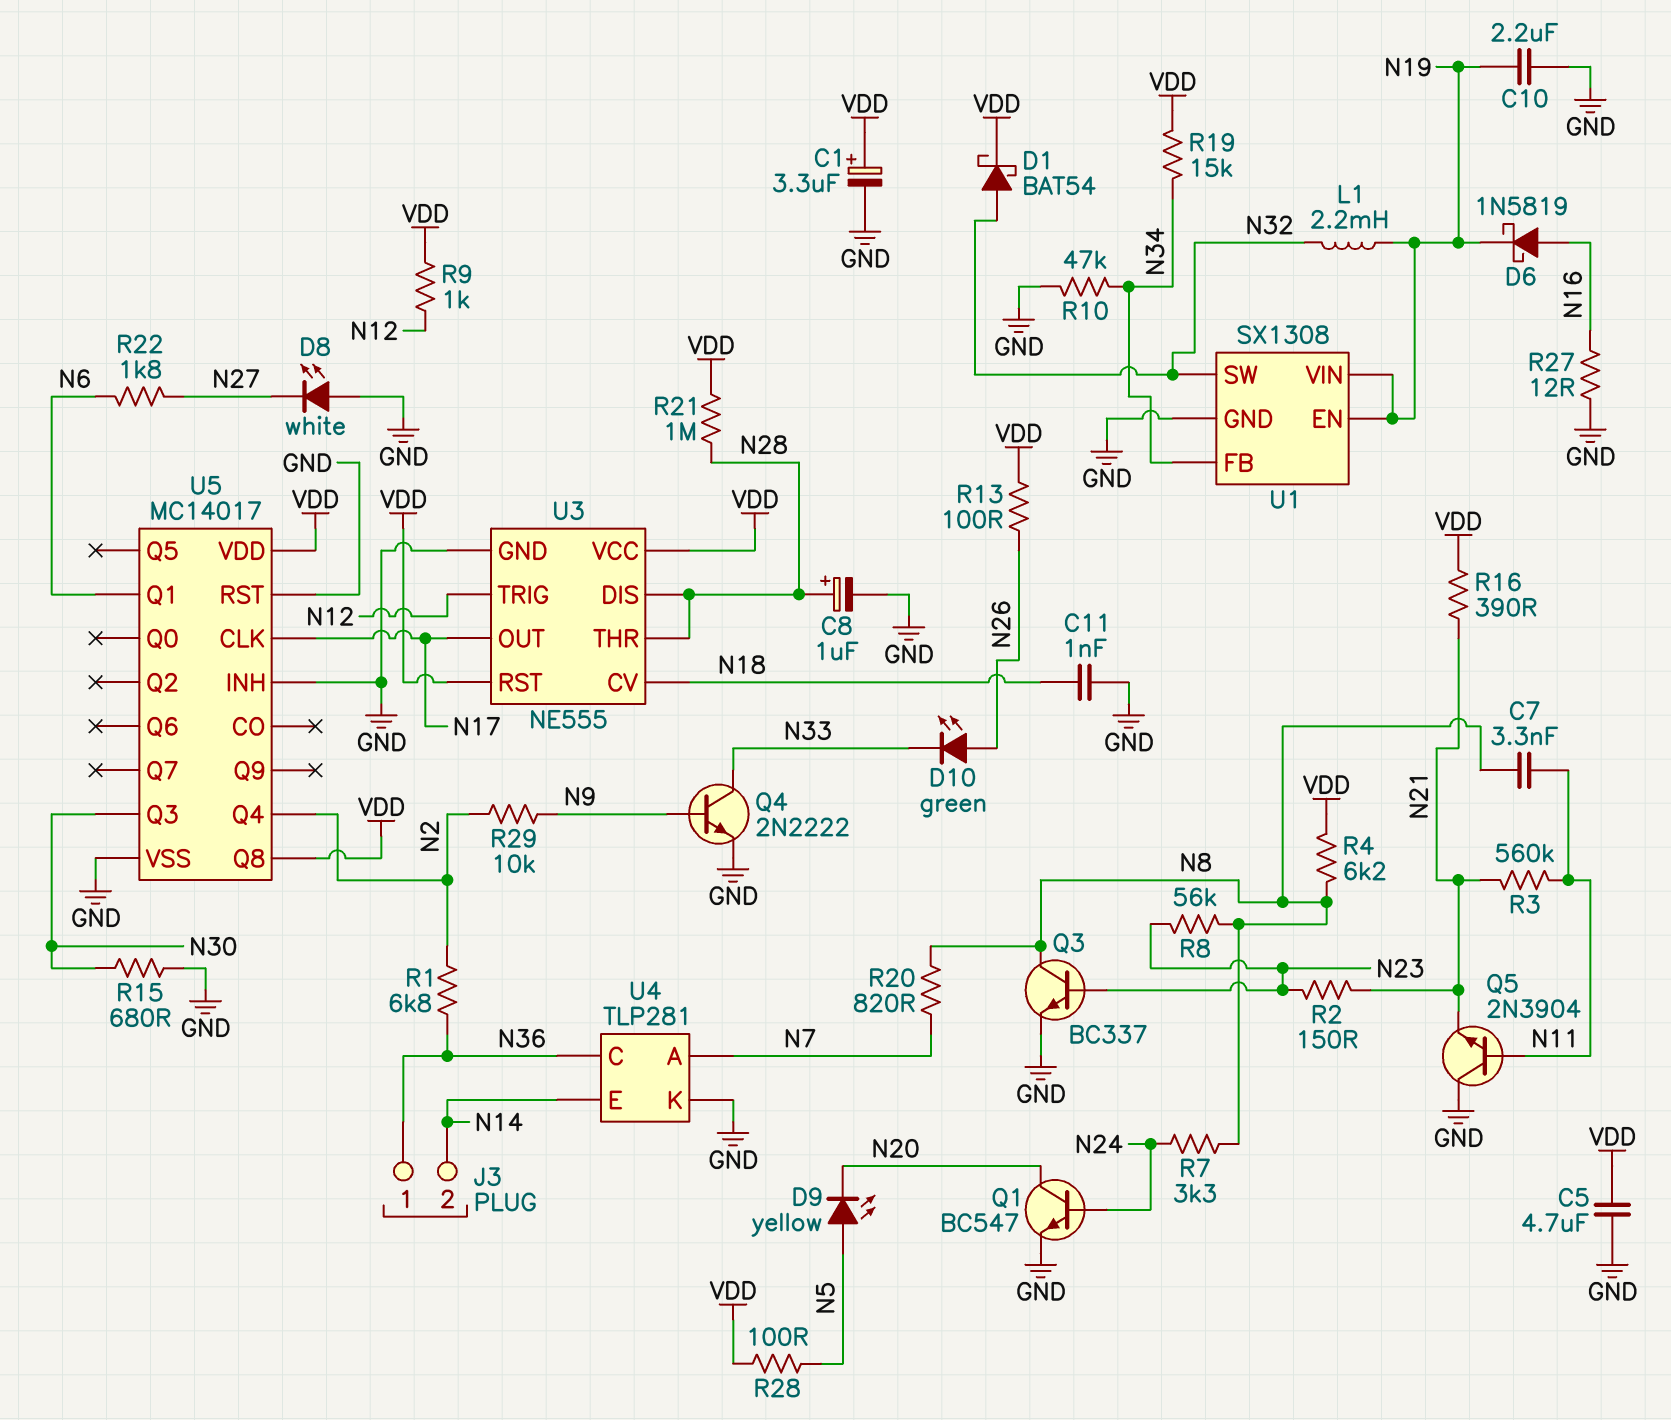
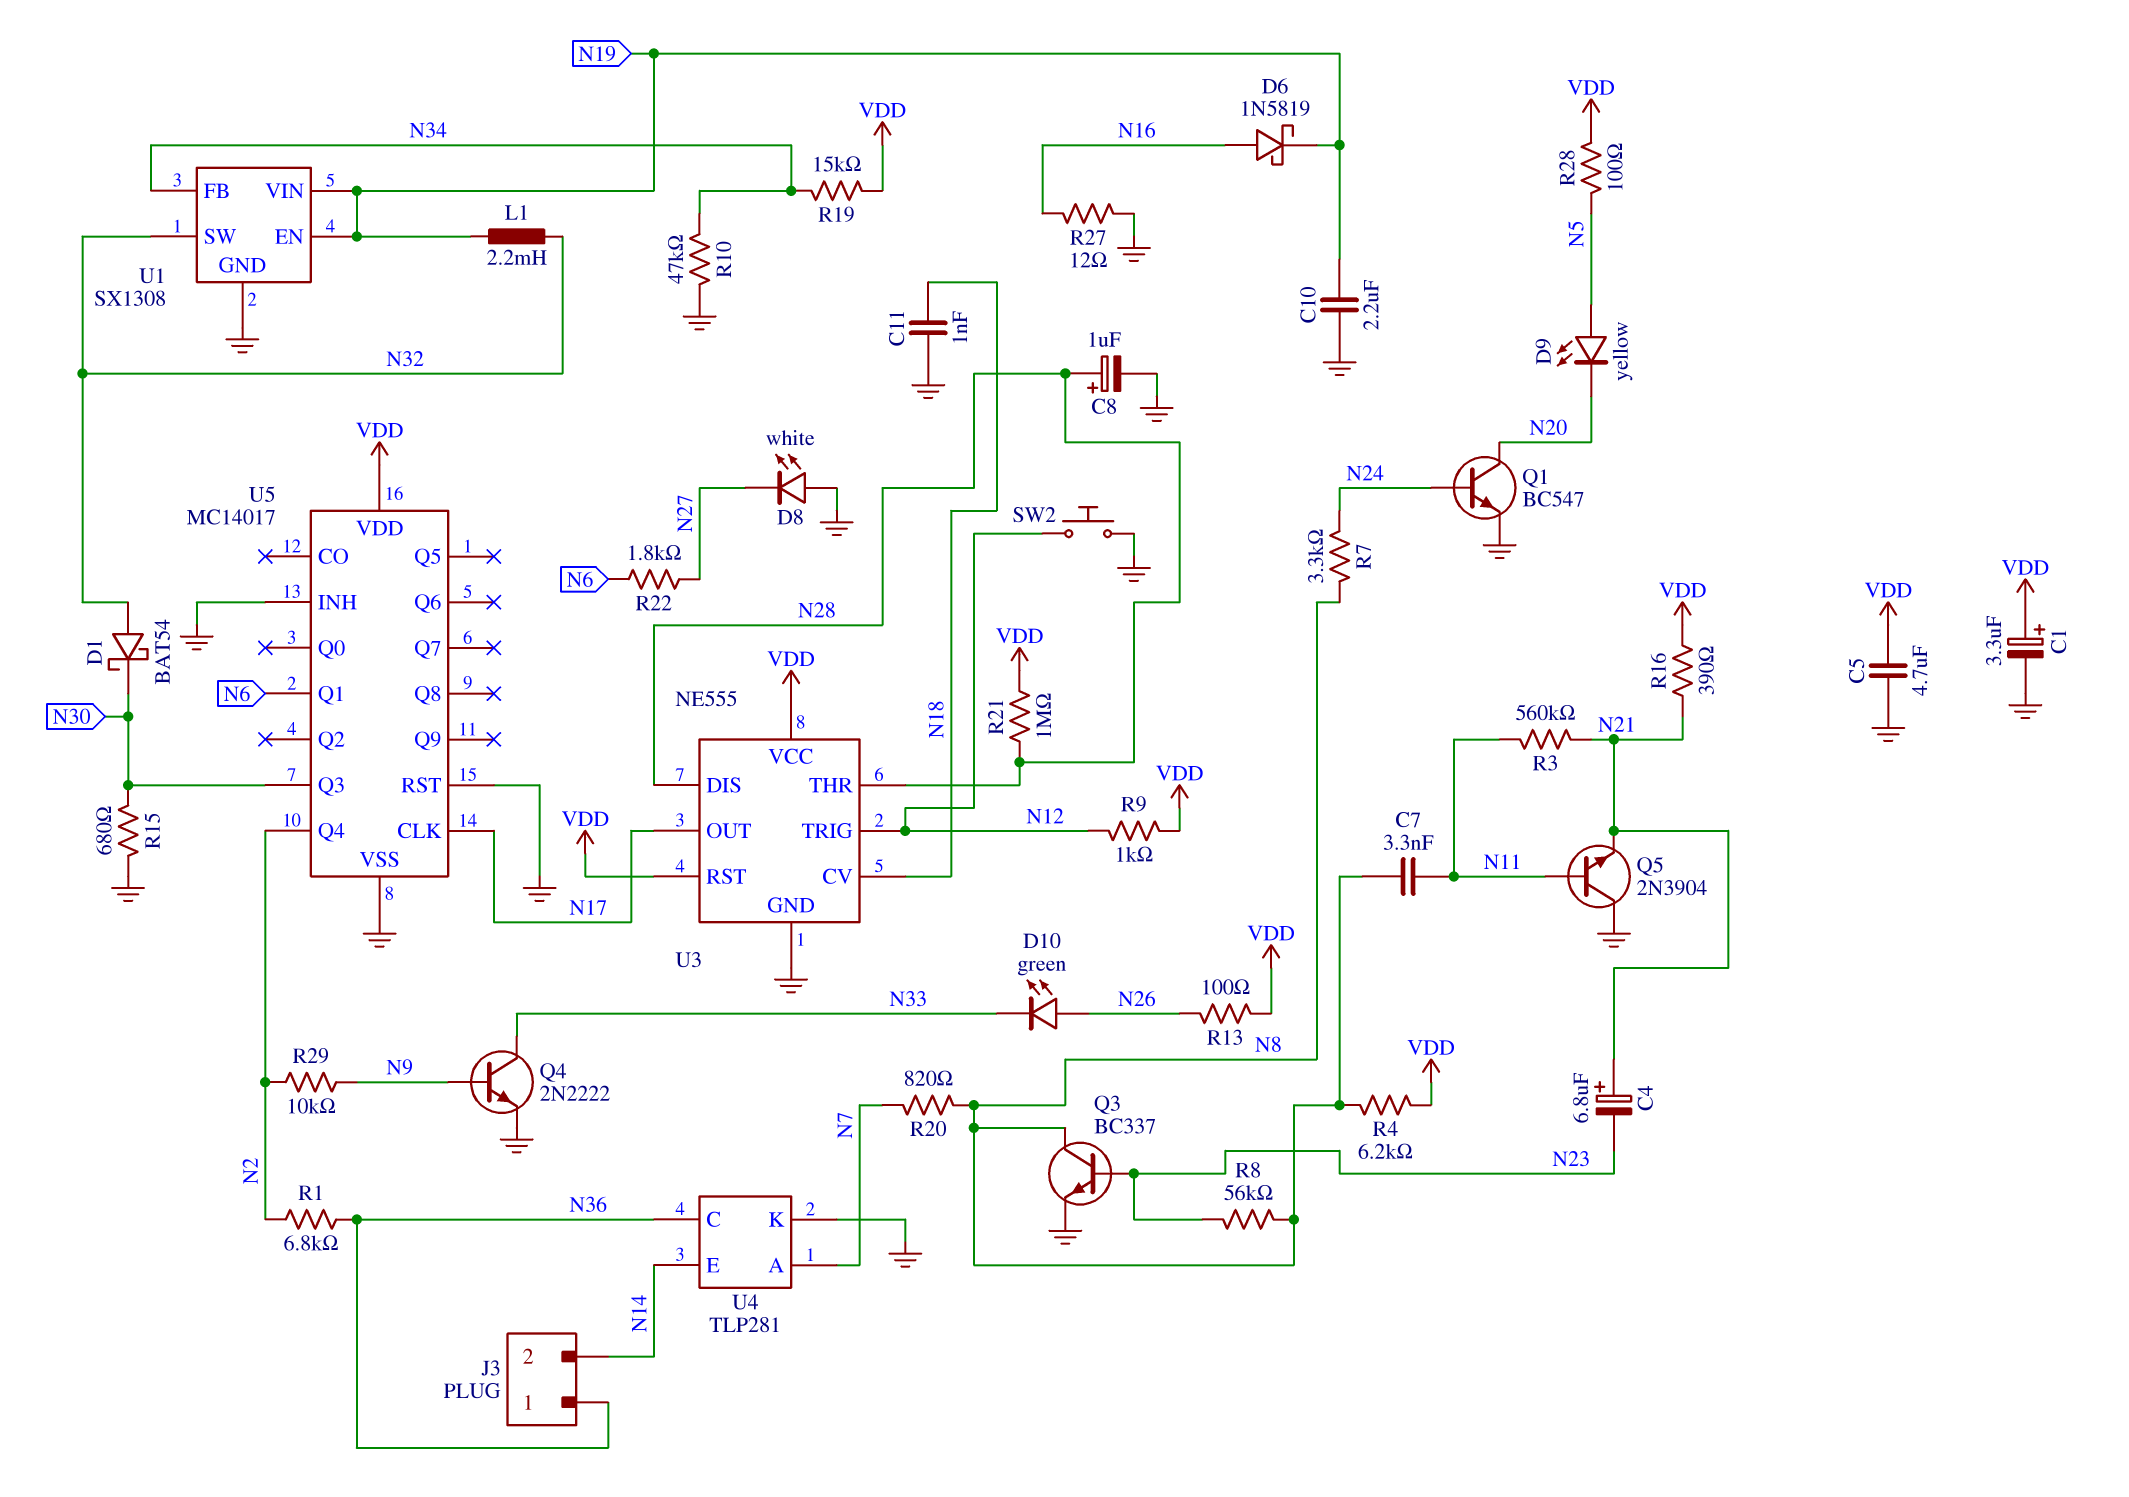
C4: none -> 6.8uF (plus N21, minus N23)
D1: schottky BAT54 (A N32, K VDD) -> schottky BAT54 (A N32, K N30)
R2: 150 (N21, N23) -> none
SW2: none -> button (GND, N12)
U5 pin Q8: VDD -> none

